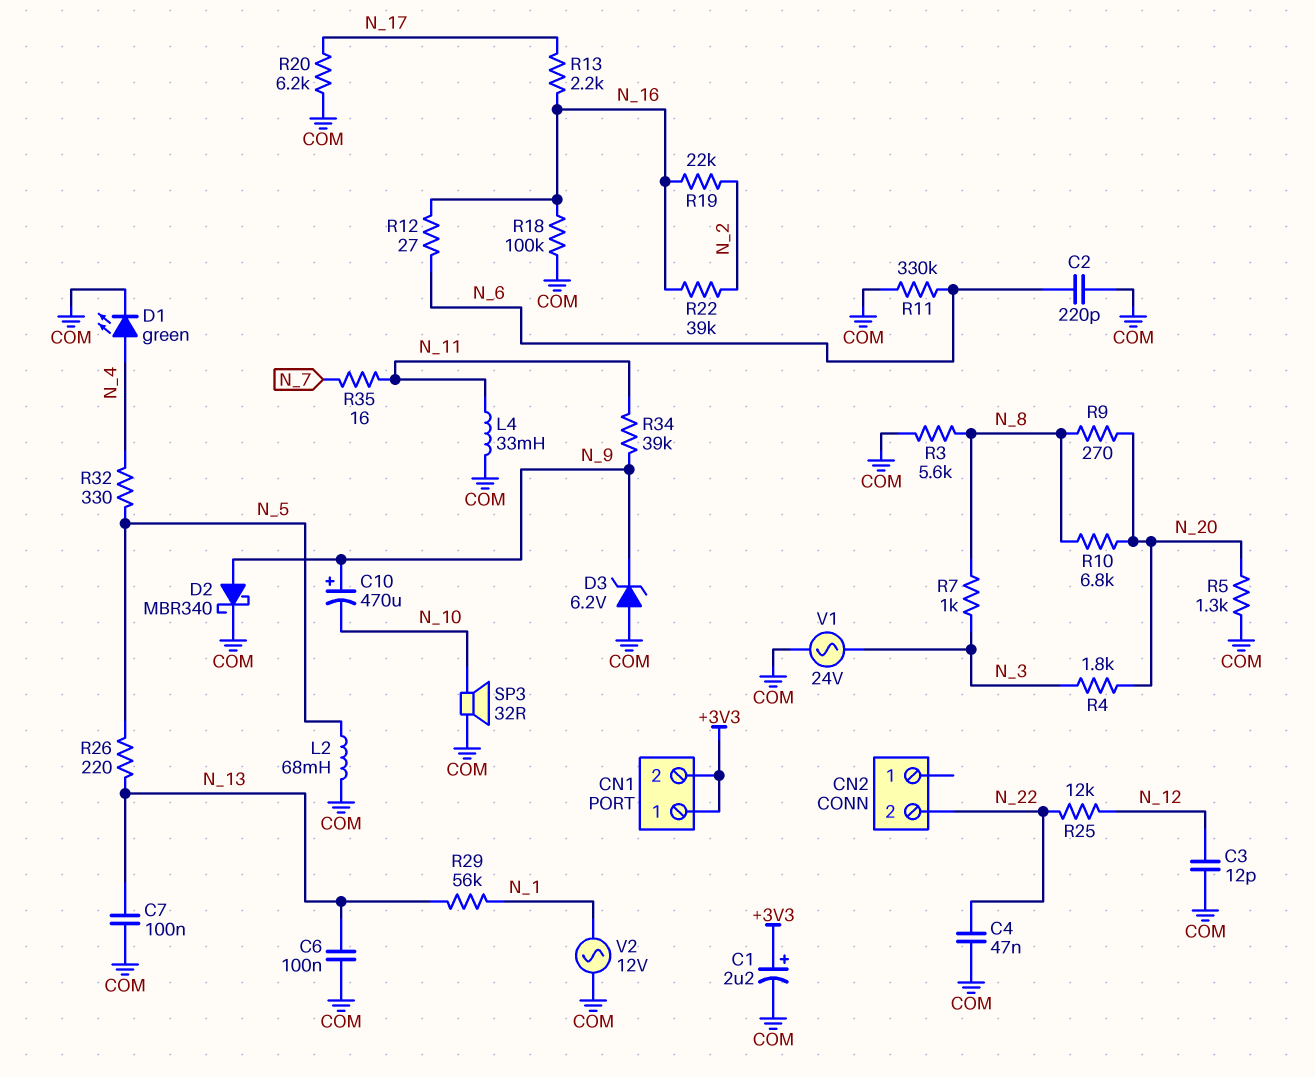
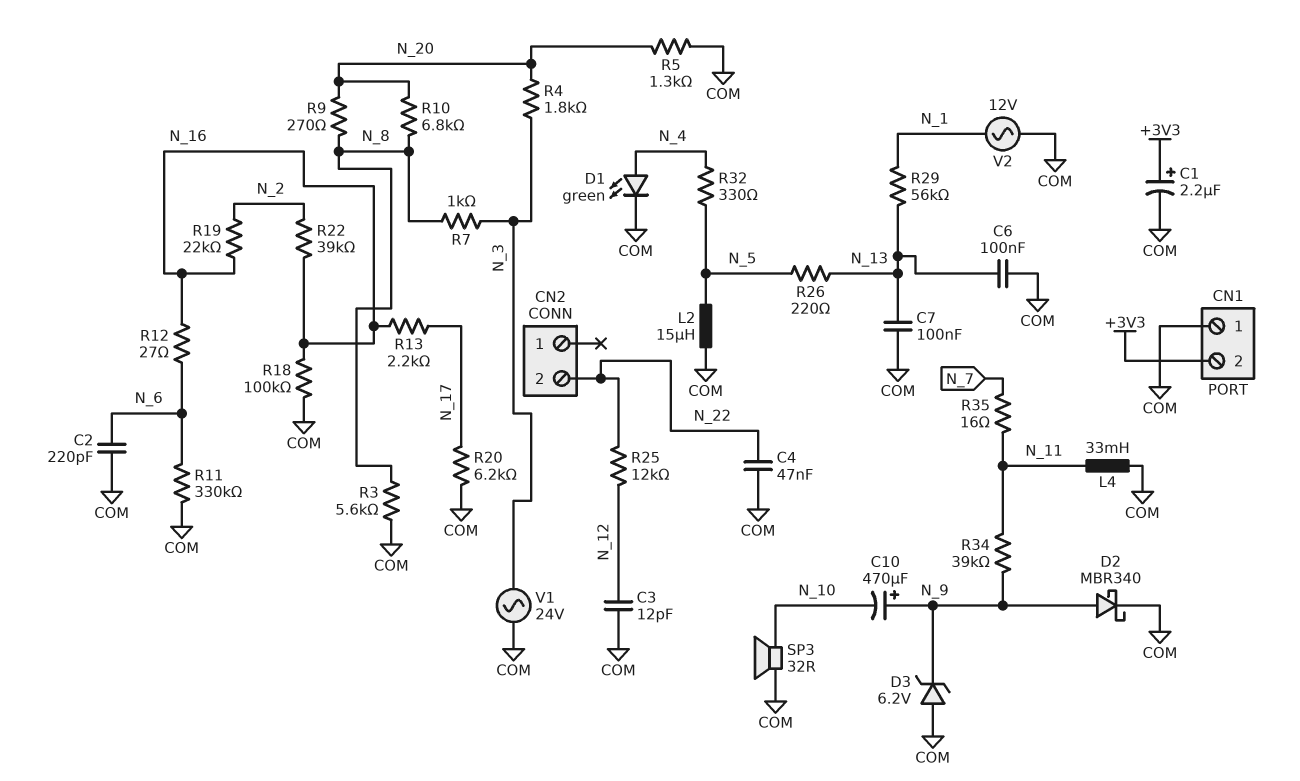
CN1 pin 1: +3V3 -> COM
L2: 68mH (COM, N_5) -> 15uH (COM, N_5)

